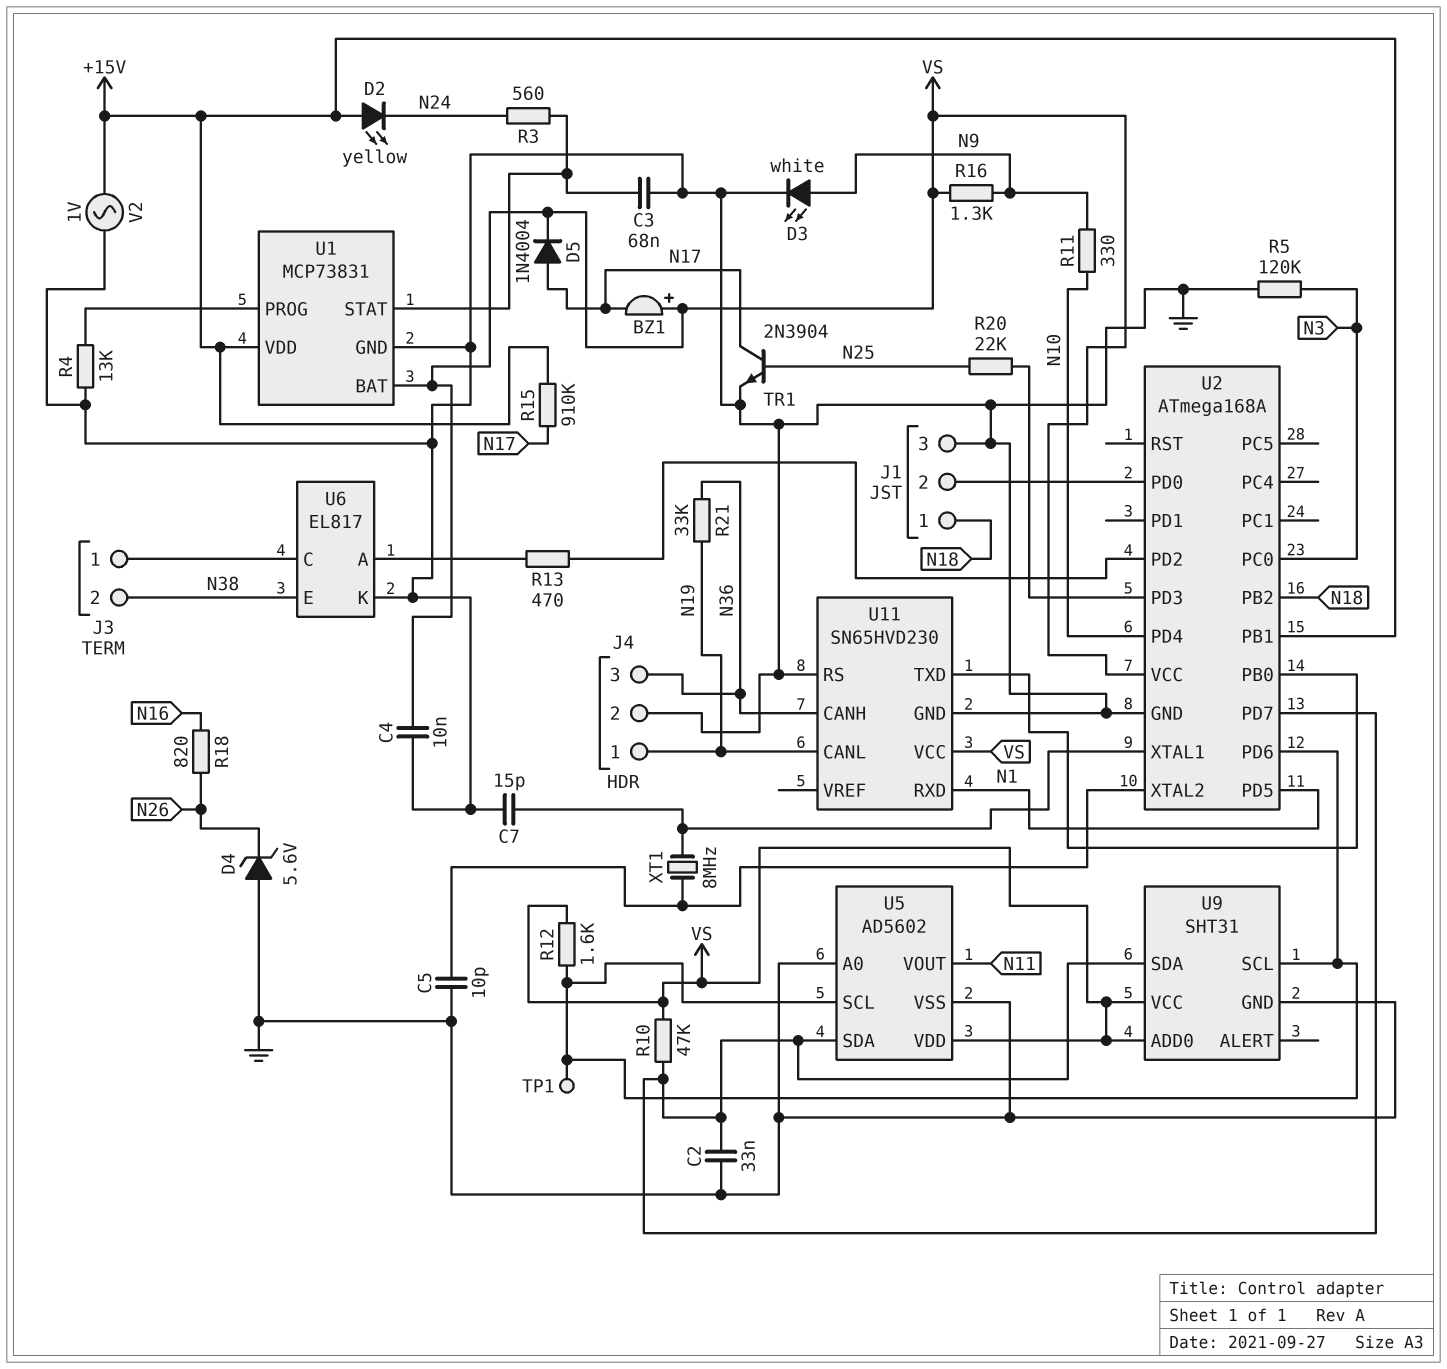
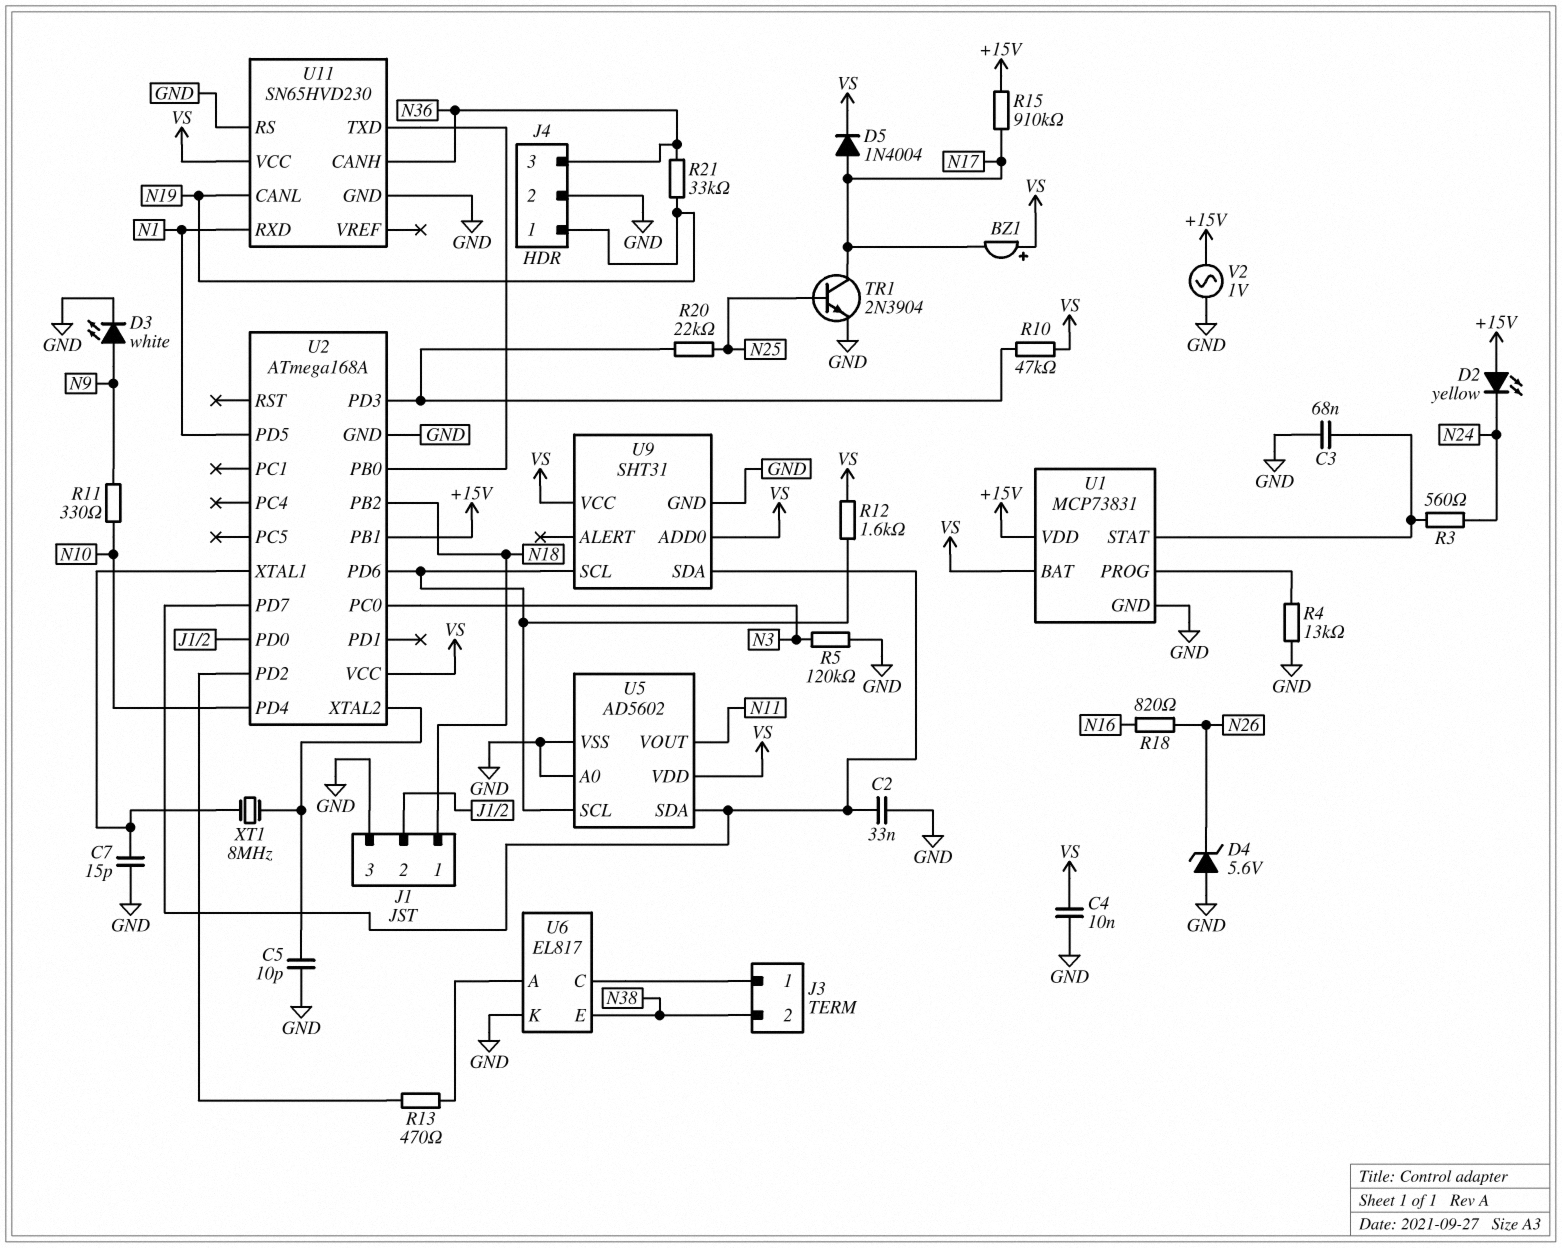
R10: 47k (U2/PD7, VS) -> 47k (U2/PD3, VS)
R16: 1.3k (N9, VS) -> none
TP1: test point (U2/PD6) -> none

